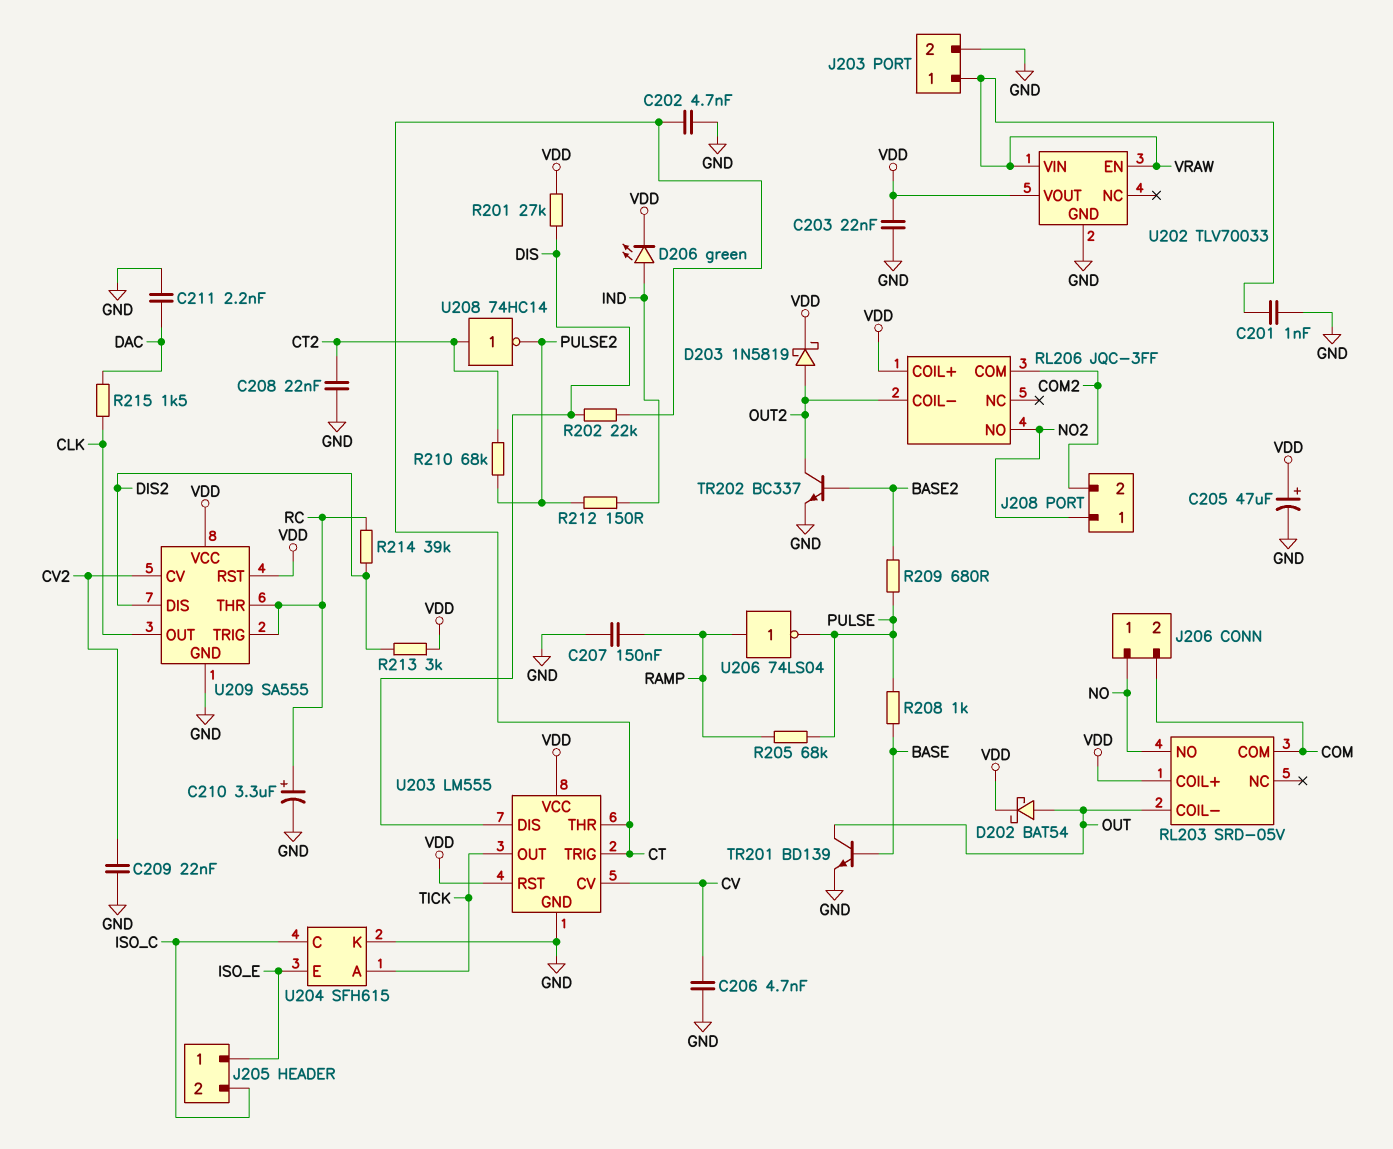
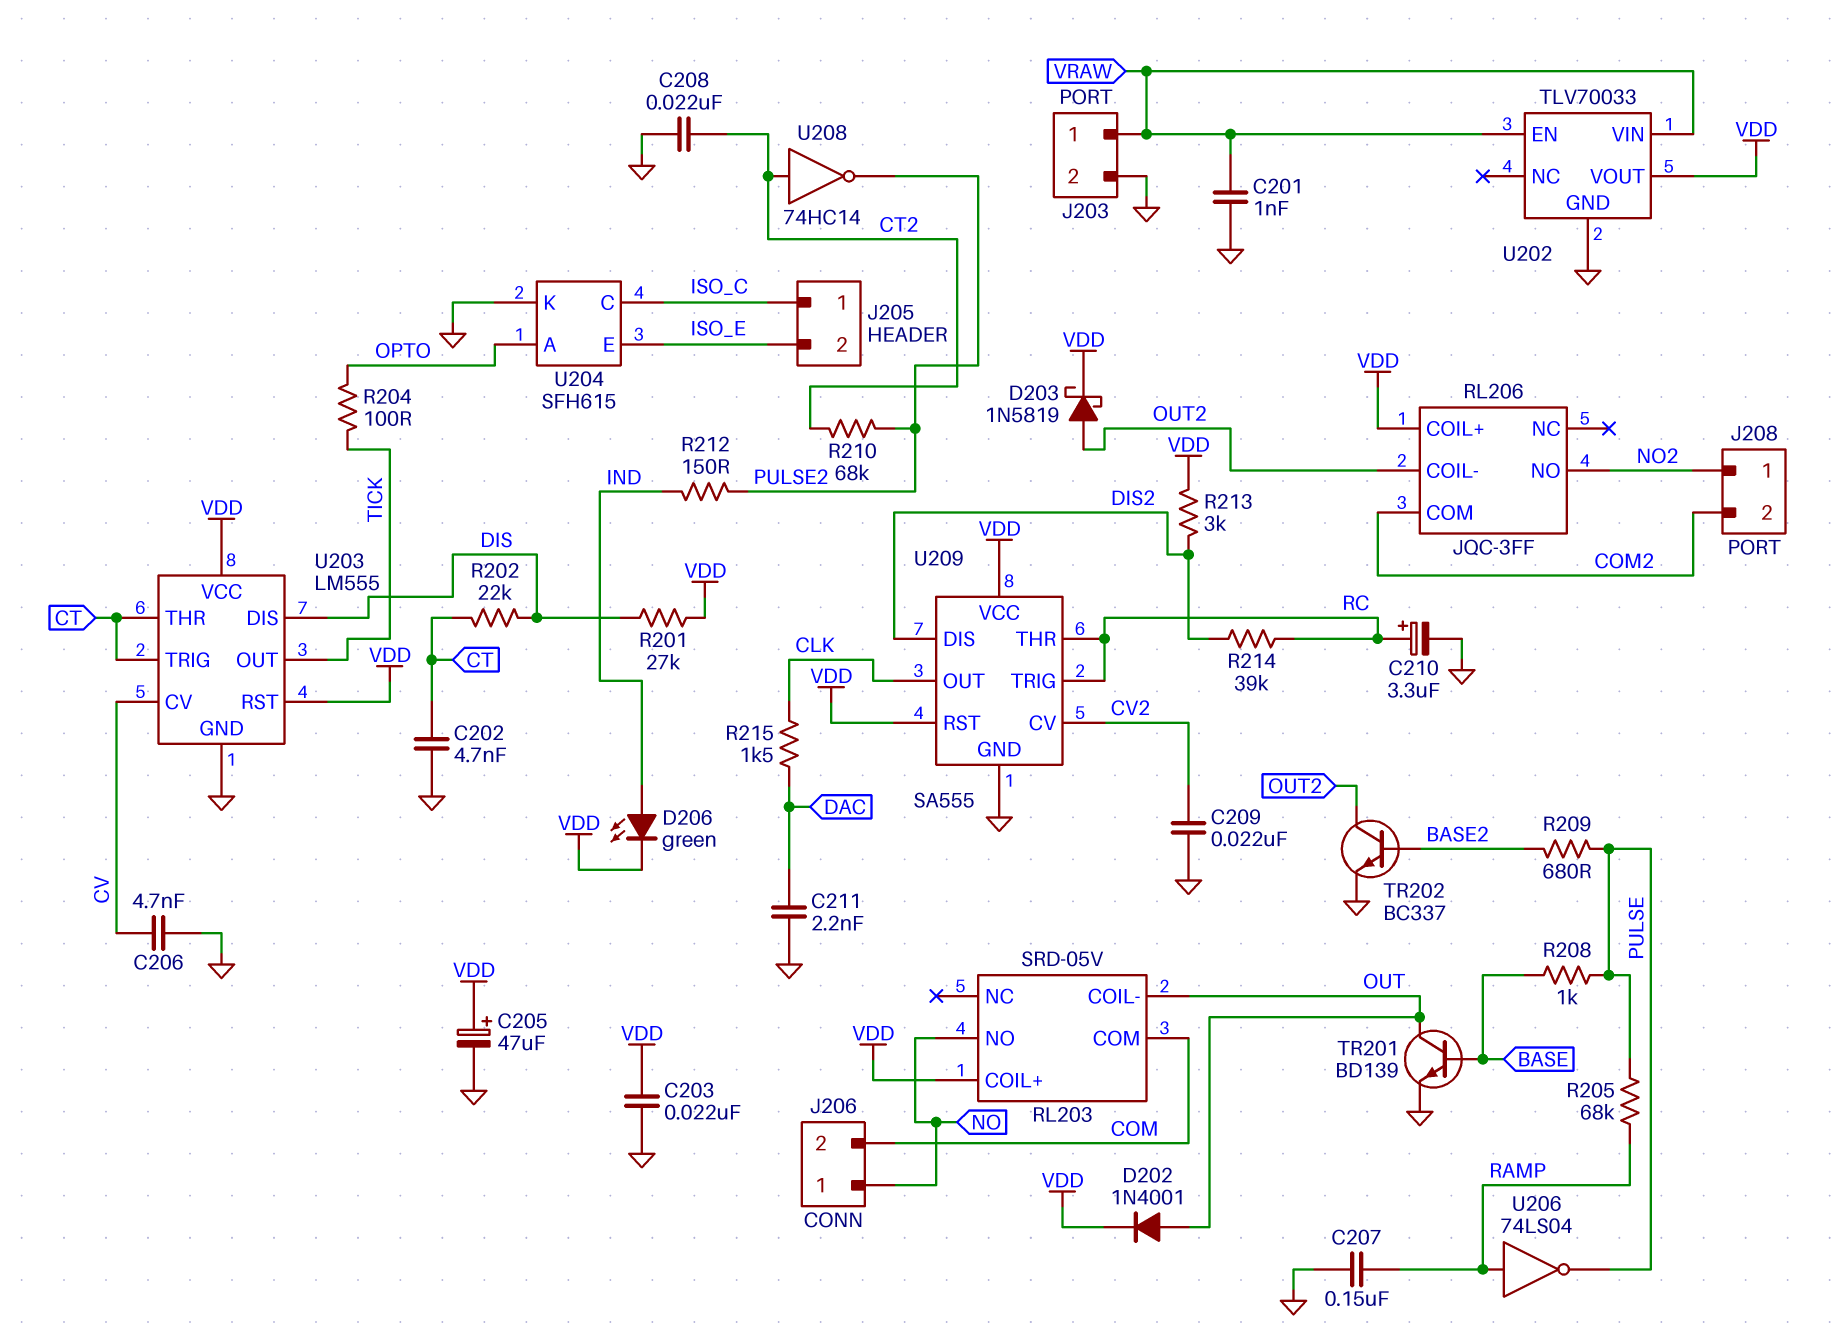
D202: schottky BAT54 (A OUT, K VDD) -> diode 1N4001 (A OUT, K VDD)
J205 pin 1: ISO_E -> ISO_C
J205 pin 2: ISO_C -> ISO_E
R204: none -> 100 (OPTO, TICK)
U204 pin A: TICK -> OPTO

